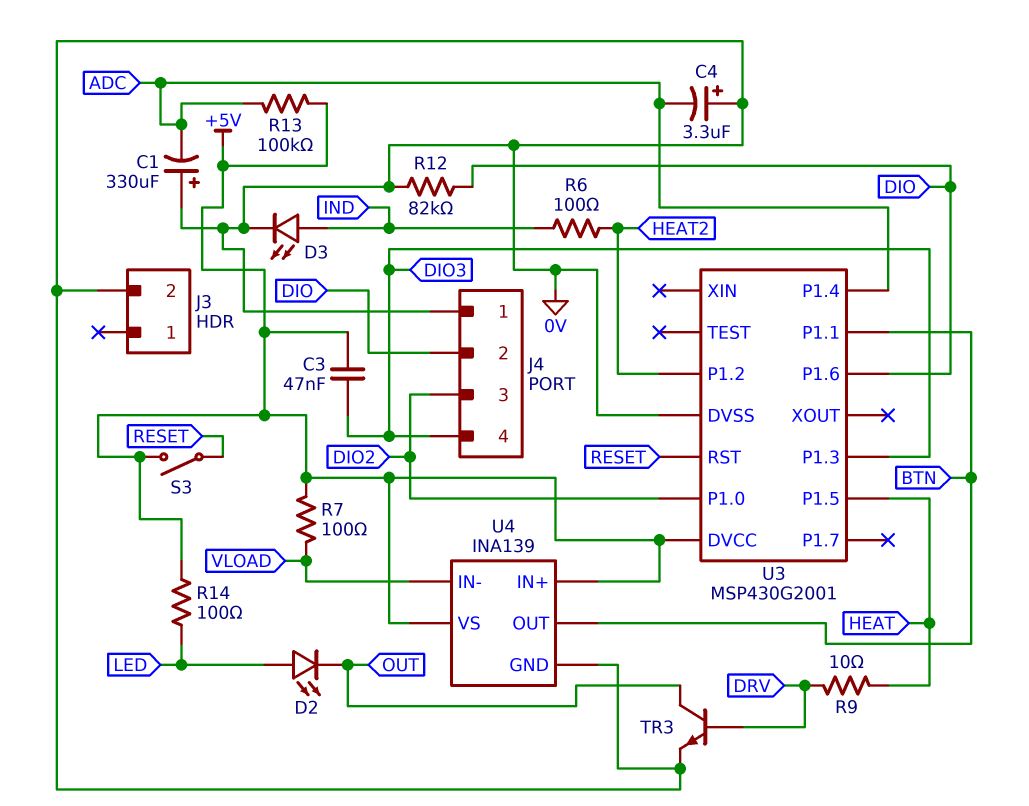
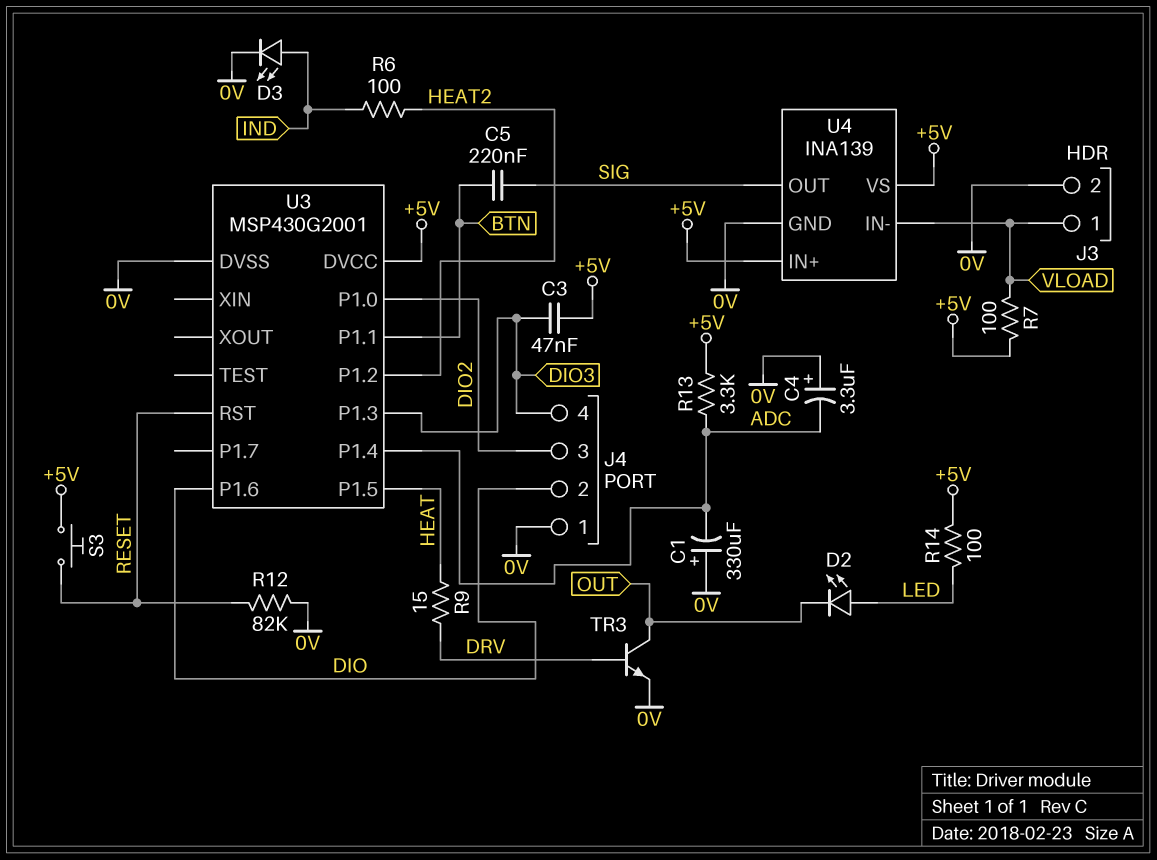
C5: none -> 220nF (BTN, SIG)
J3 pin 1: none -> VLOAD
R9: 10 (DRV, HEAT) -> 15 (DRV, HEAT)
R12: 82k (0V, DIO) -> 82k (0V, RESET)
R13: 100k (+5V, ADC) -> 3.3k (+5V, ADC)
S3: switch (+5V, RESET) -> button (+5V, RESET)
U4 pin OUT: BTN -> SIG

